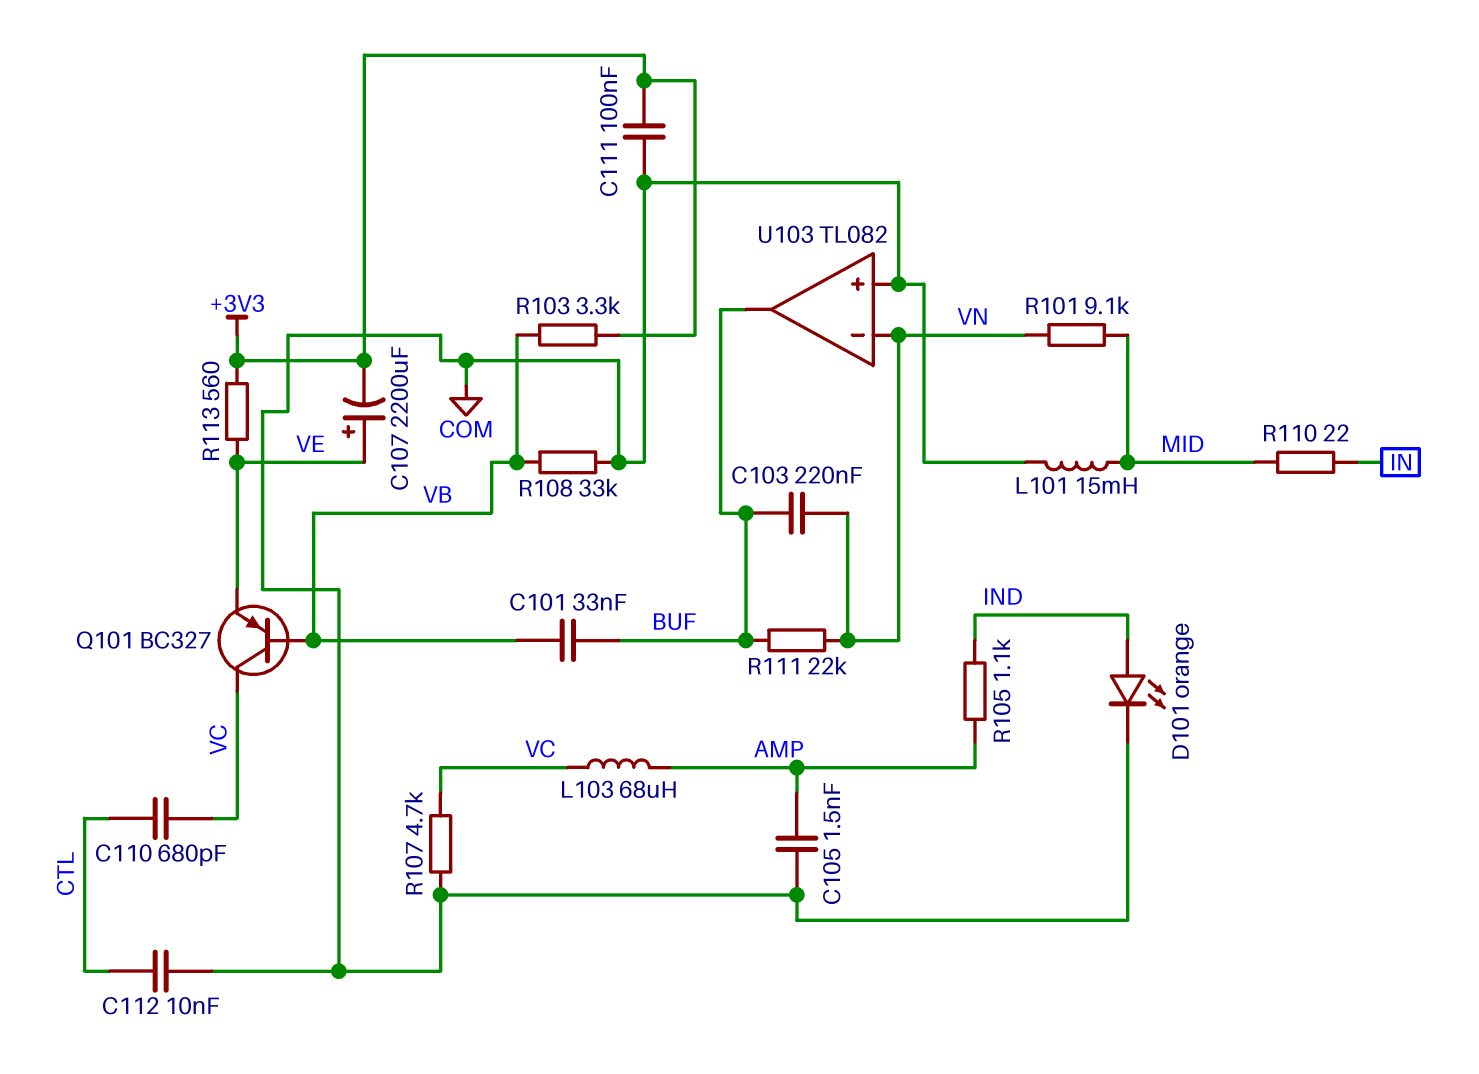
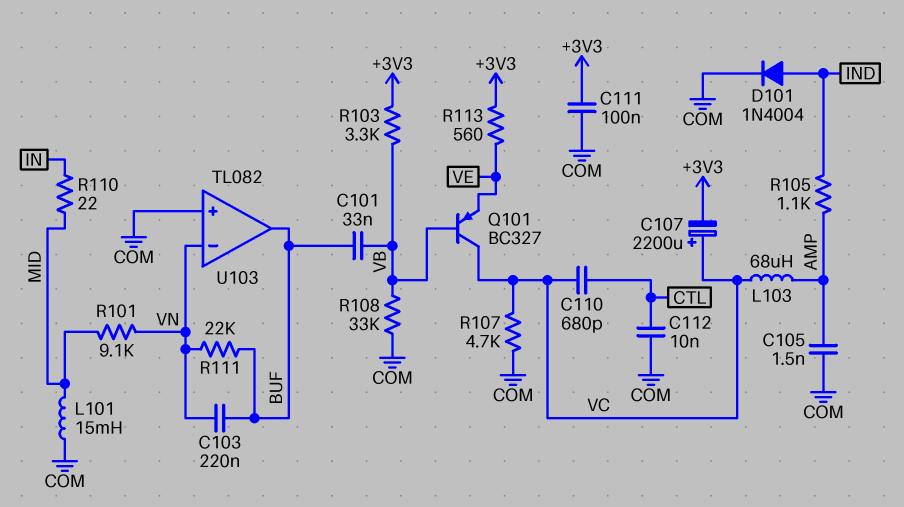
C107: 2200uF (plus VE, minus +3V3) -> 2200uF (plus VC, minus +3V3)
D101: LED orange (A IND, K COM) -> diode 1N4004 (A IND, K COM)

